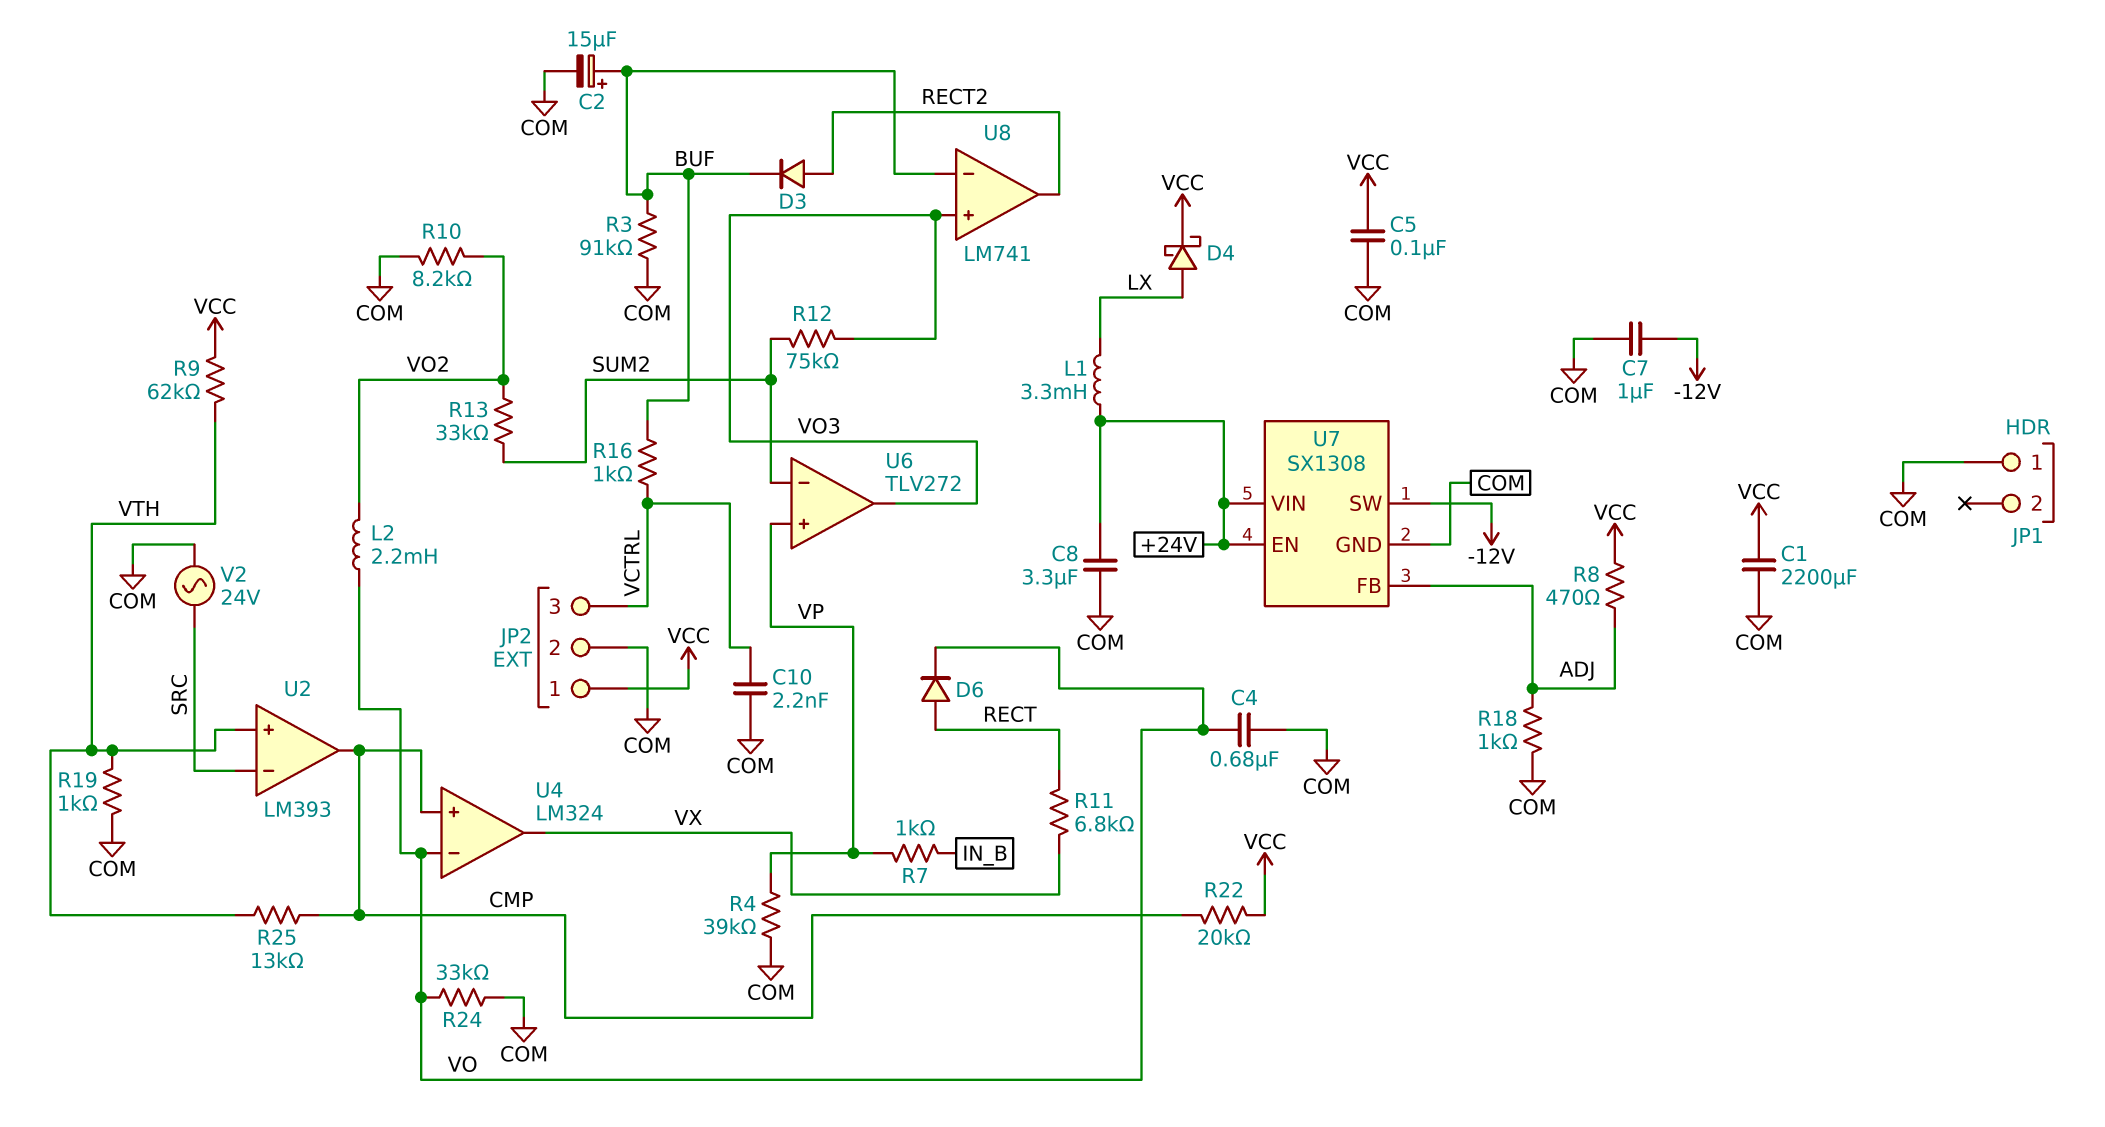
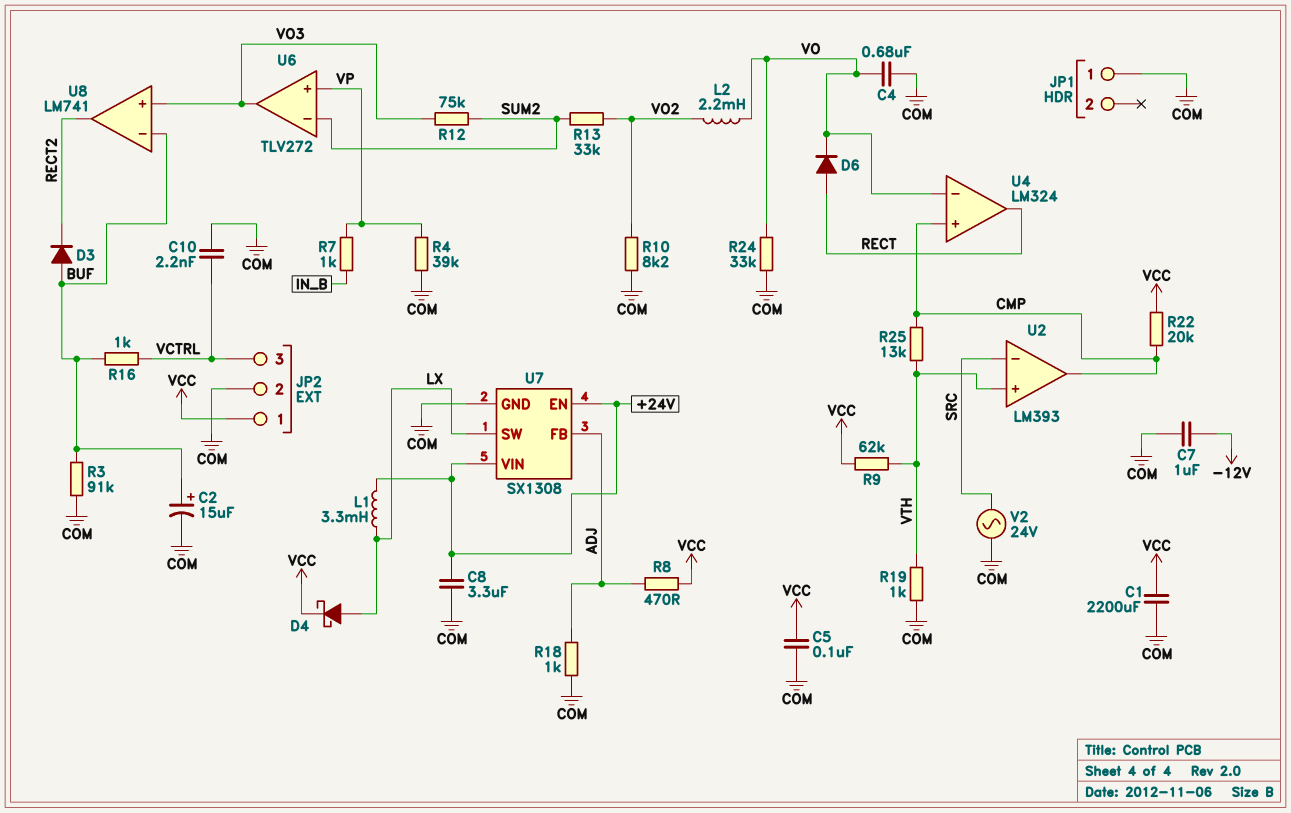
D3: diode (A RECT2, K BUF) -> diode (A BUF, K RECT2)
R11: 6.8k (RECT, VX) -> none
U4 pin out: VX -> RECT
U7 pin SW: -12V -> LX

